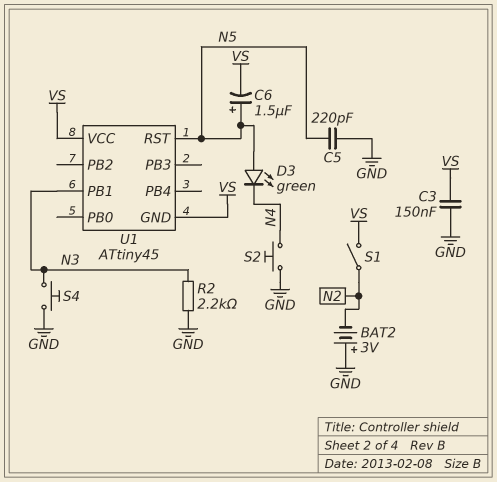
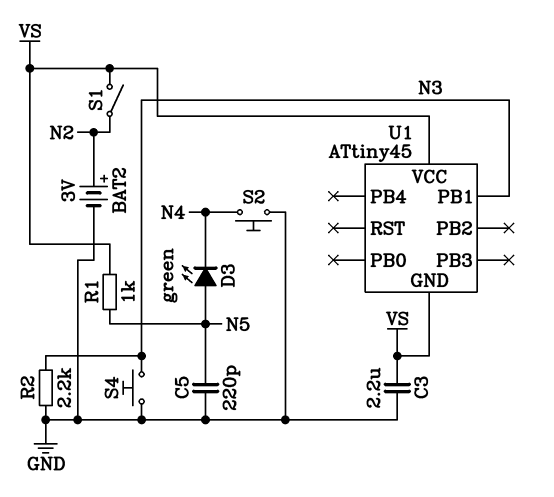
BAT2: 3V (plus GND, minus N2) -> 3V (plus N2, minus GND)
C3: 150nF (GND, VS) -> 2.2uF (GND, VS)
C6: 1.5uF (plus N5, minus VS) -> none
R1: none -> 1k (N5, VS)
U1 pin RST: N5 -> none

